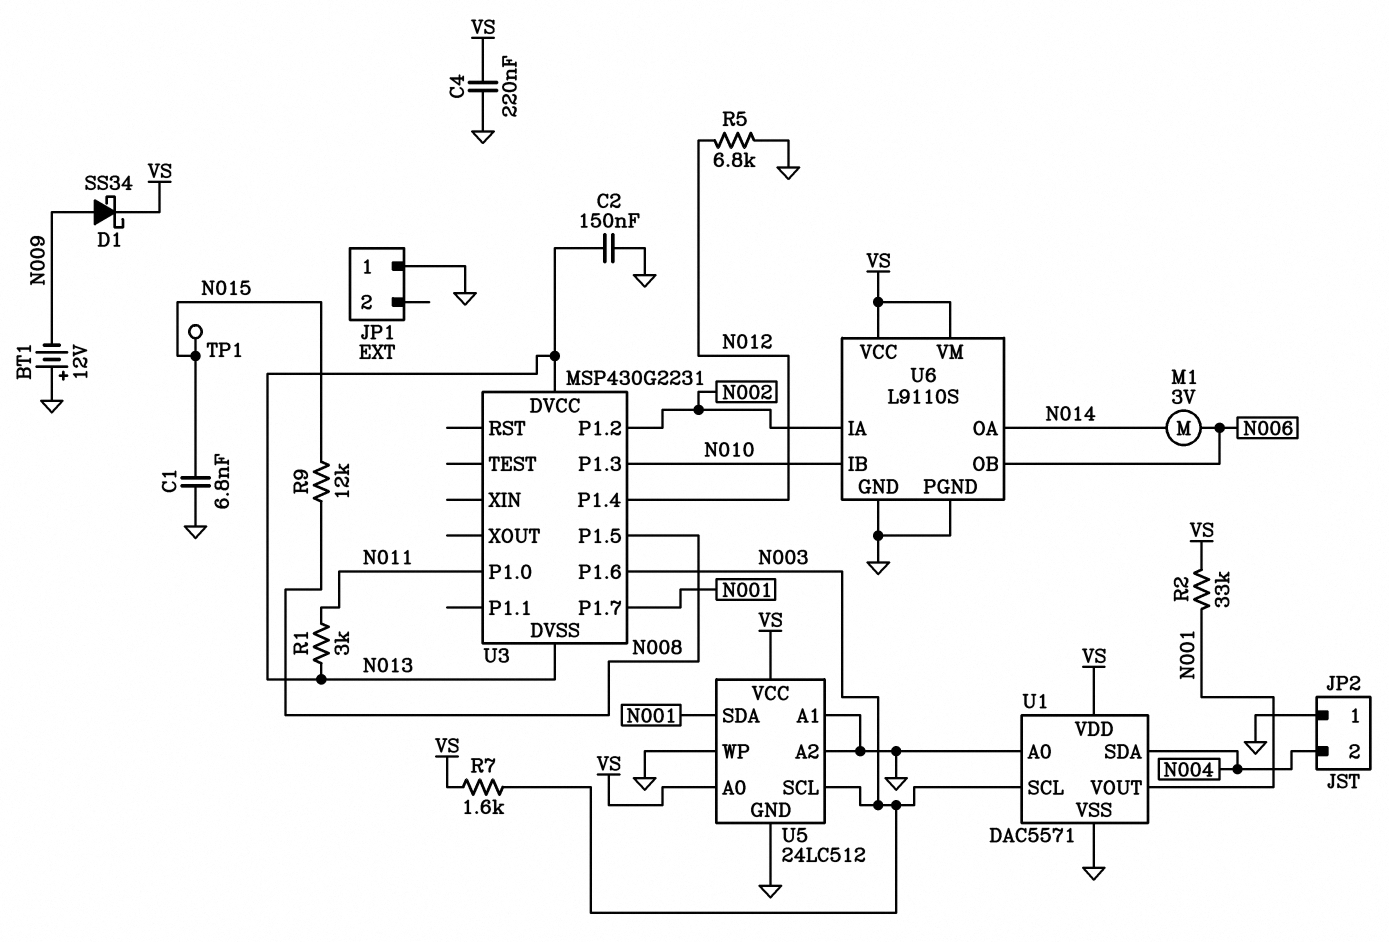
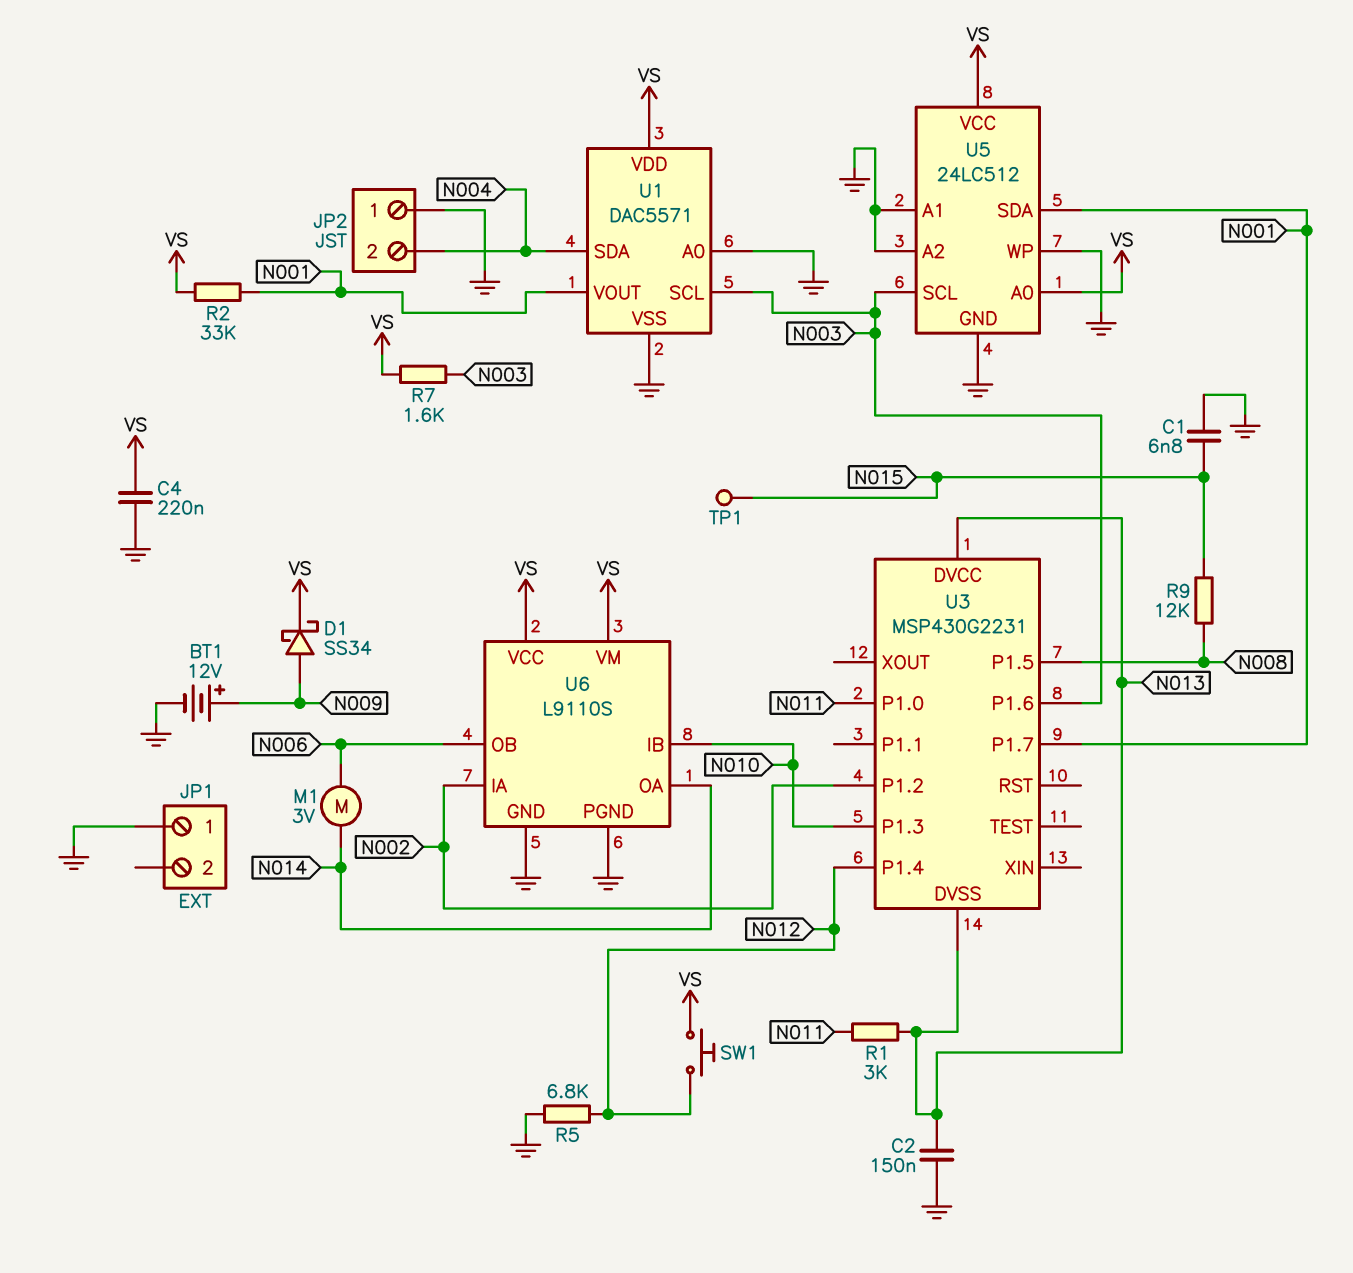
BT1: 12V (plus GND, minus N009) -> 12V (plus N009, minus GND)
SW1: none -> button (N012, VS)

